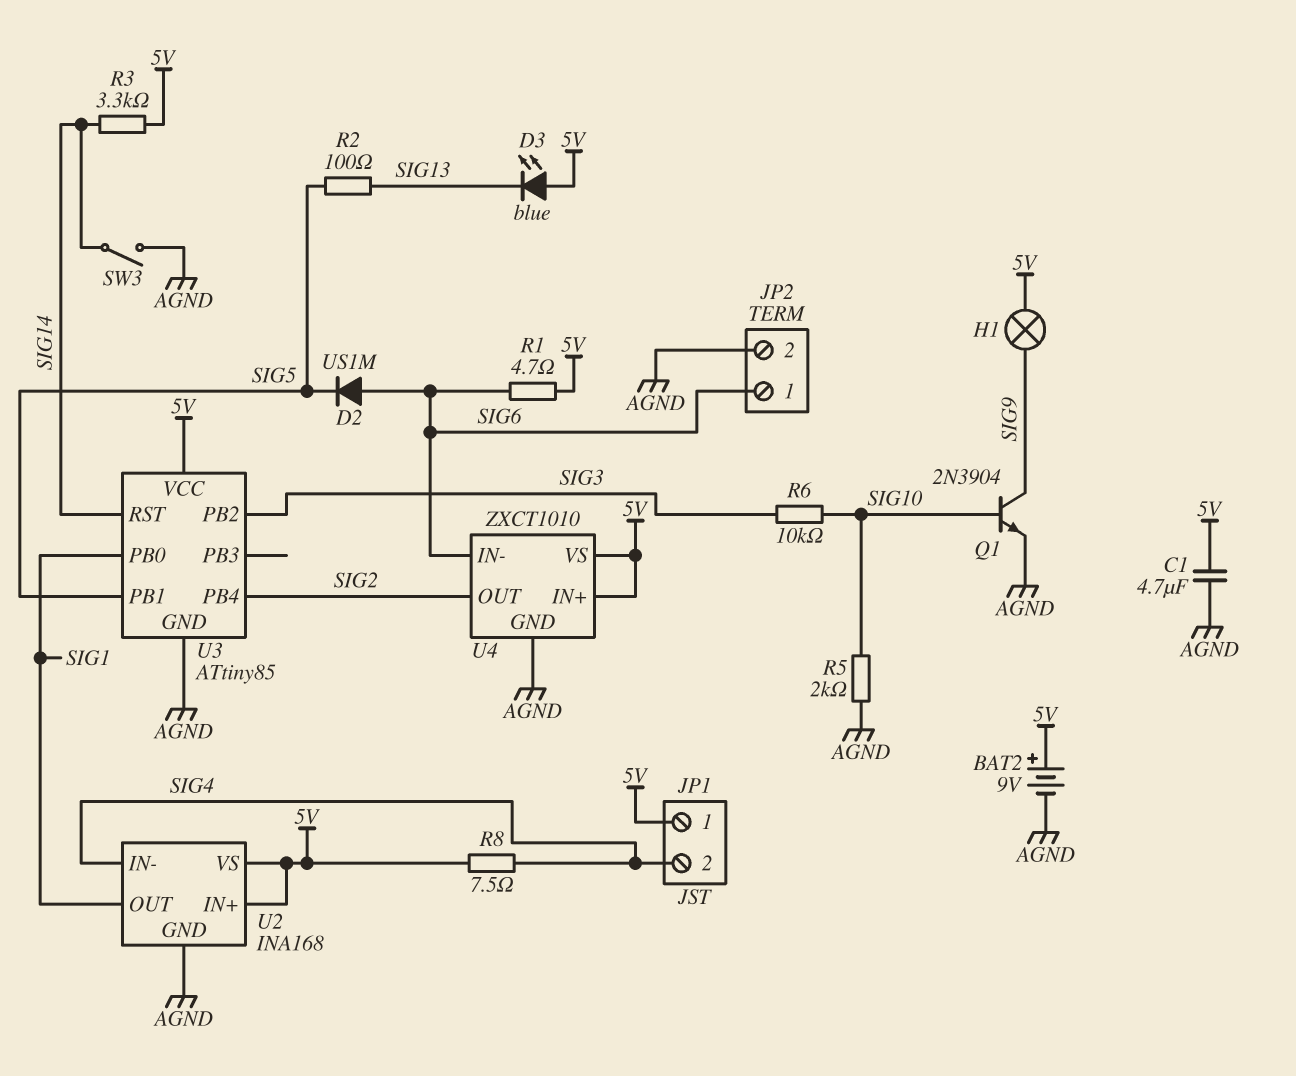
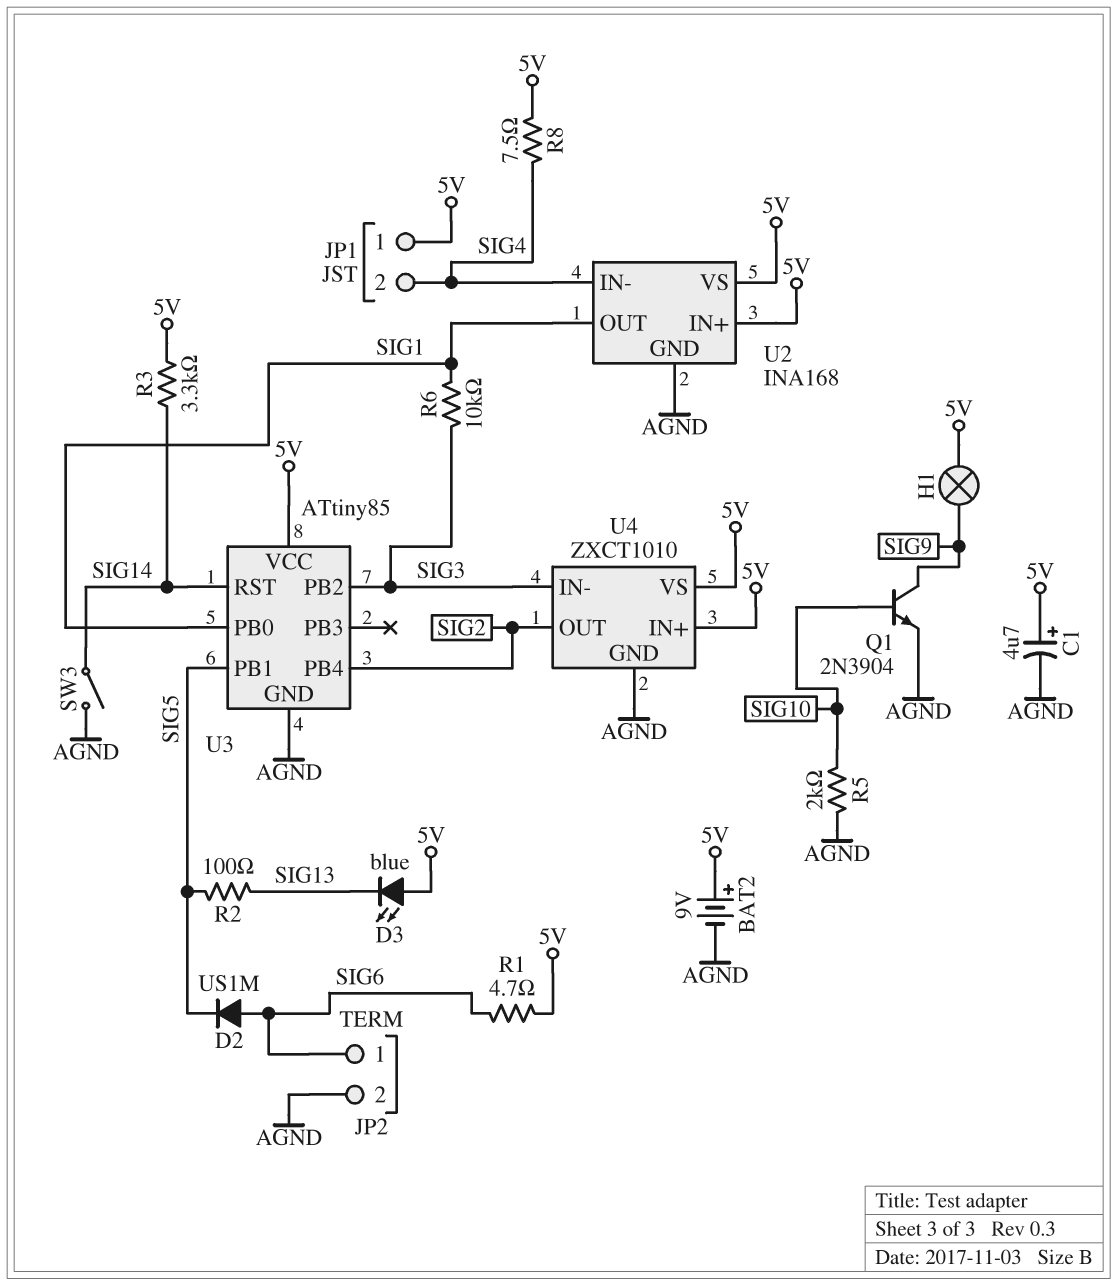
C1: 4.7uF (5V, AGND) -> 4.7uF (plus 5V, minus AGND)
R6: 10k (SIG3, SIG10) -> 10k (SIG1, SIG3)
U4 pin IN-: SIG6 -> SIG3

